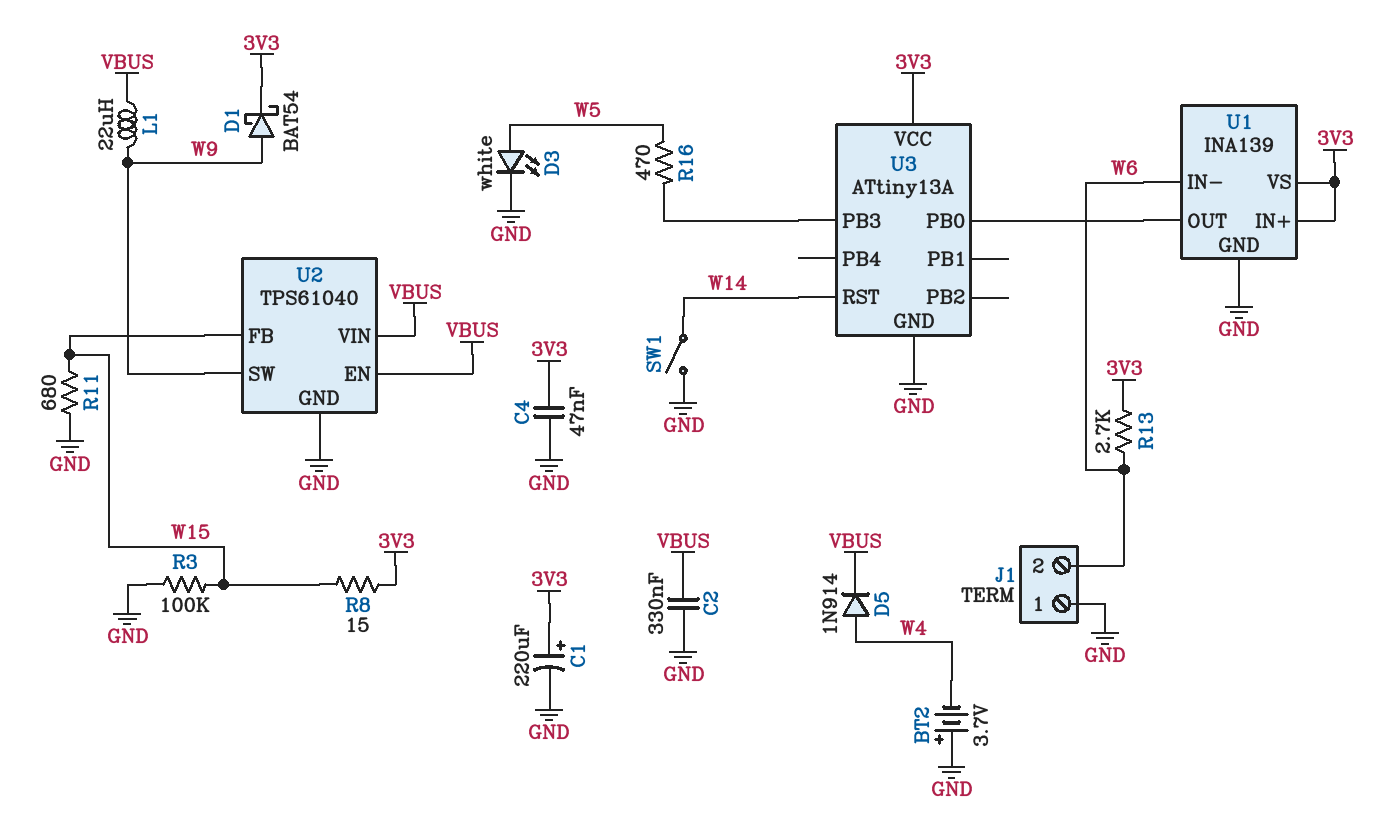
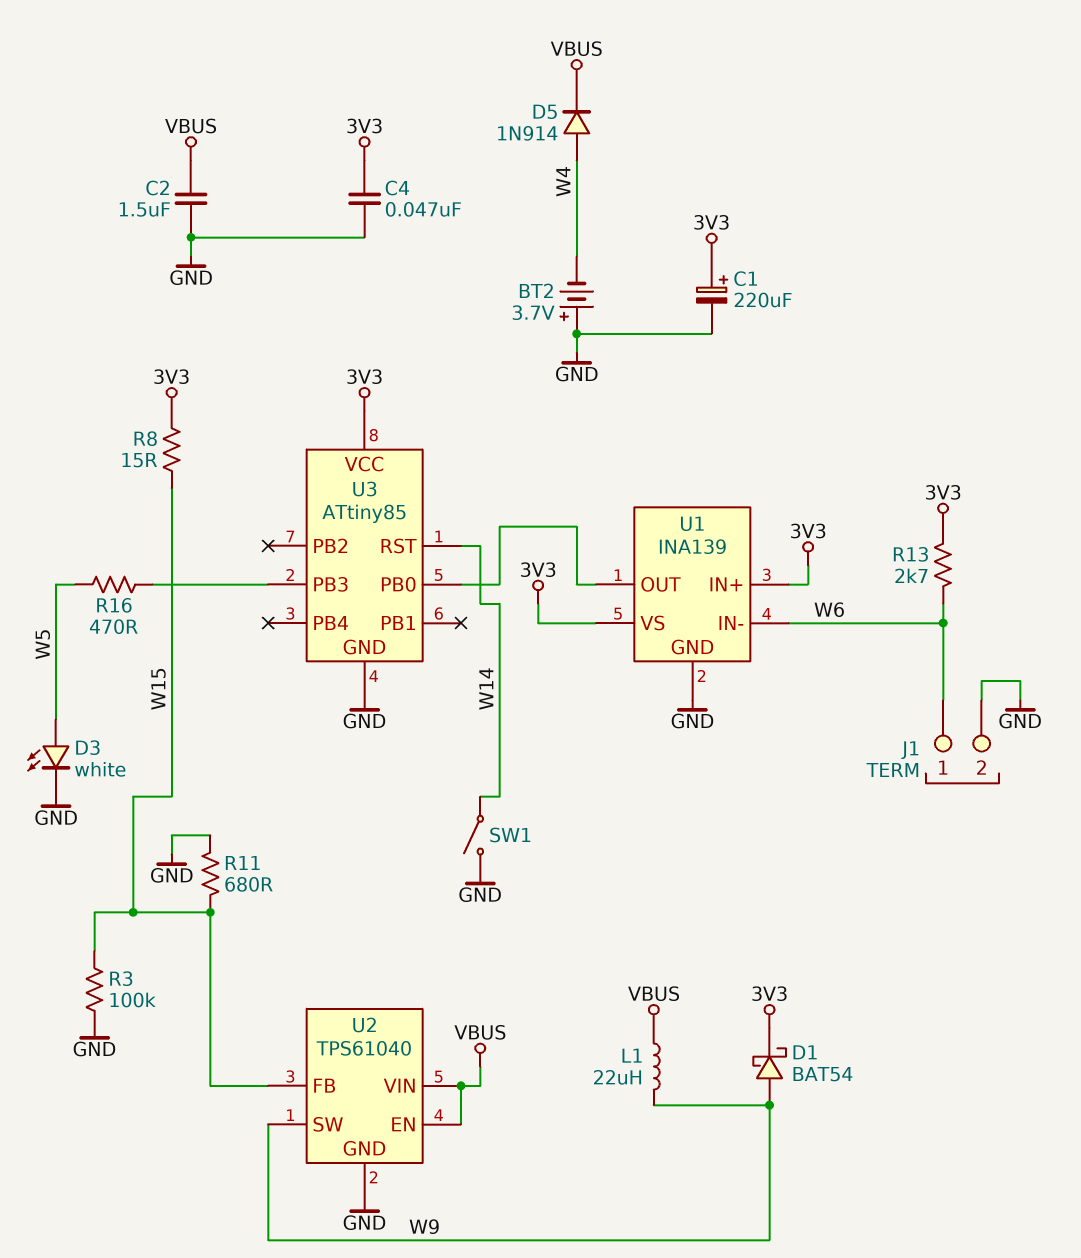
C2: 330nF (GND, VBUS) -> 1.5uF (GND, VBUS)
J1 pin 1: GND -> W6
J1 pin 2: W6 -> GND
U3: ATtiny13A -> ATtiny85

